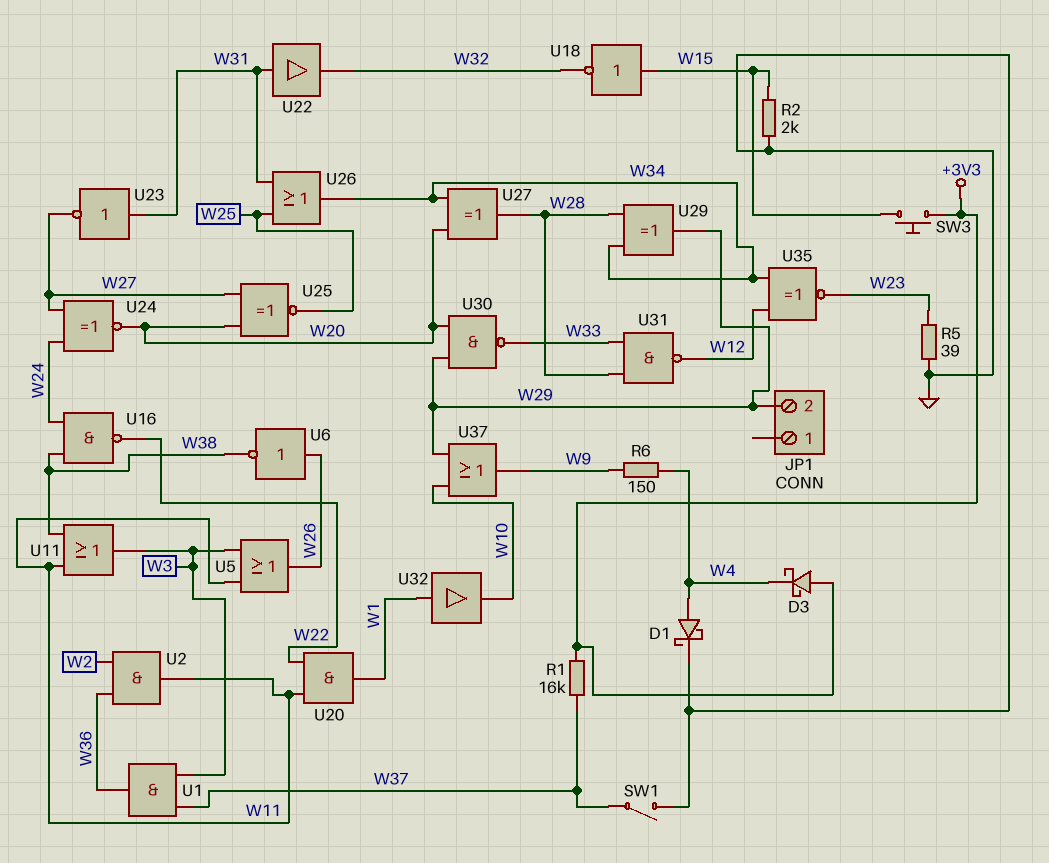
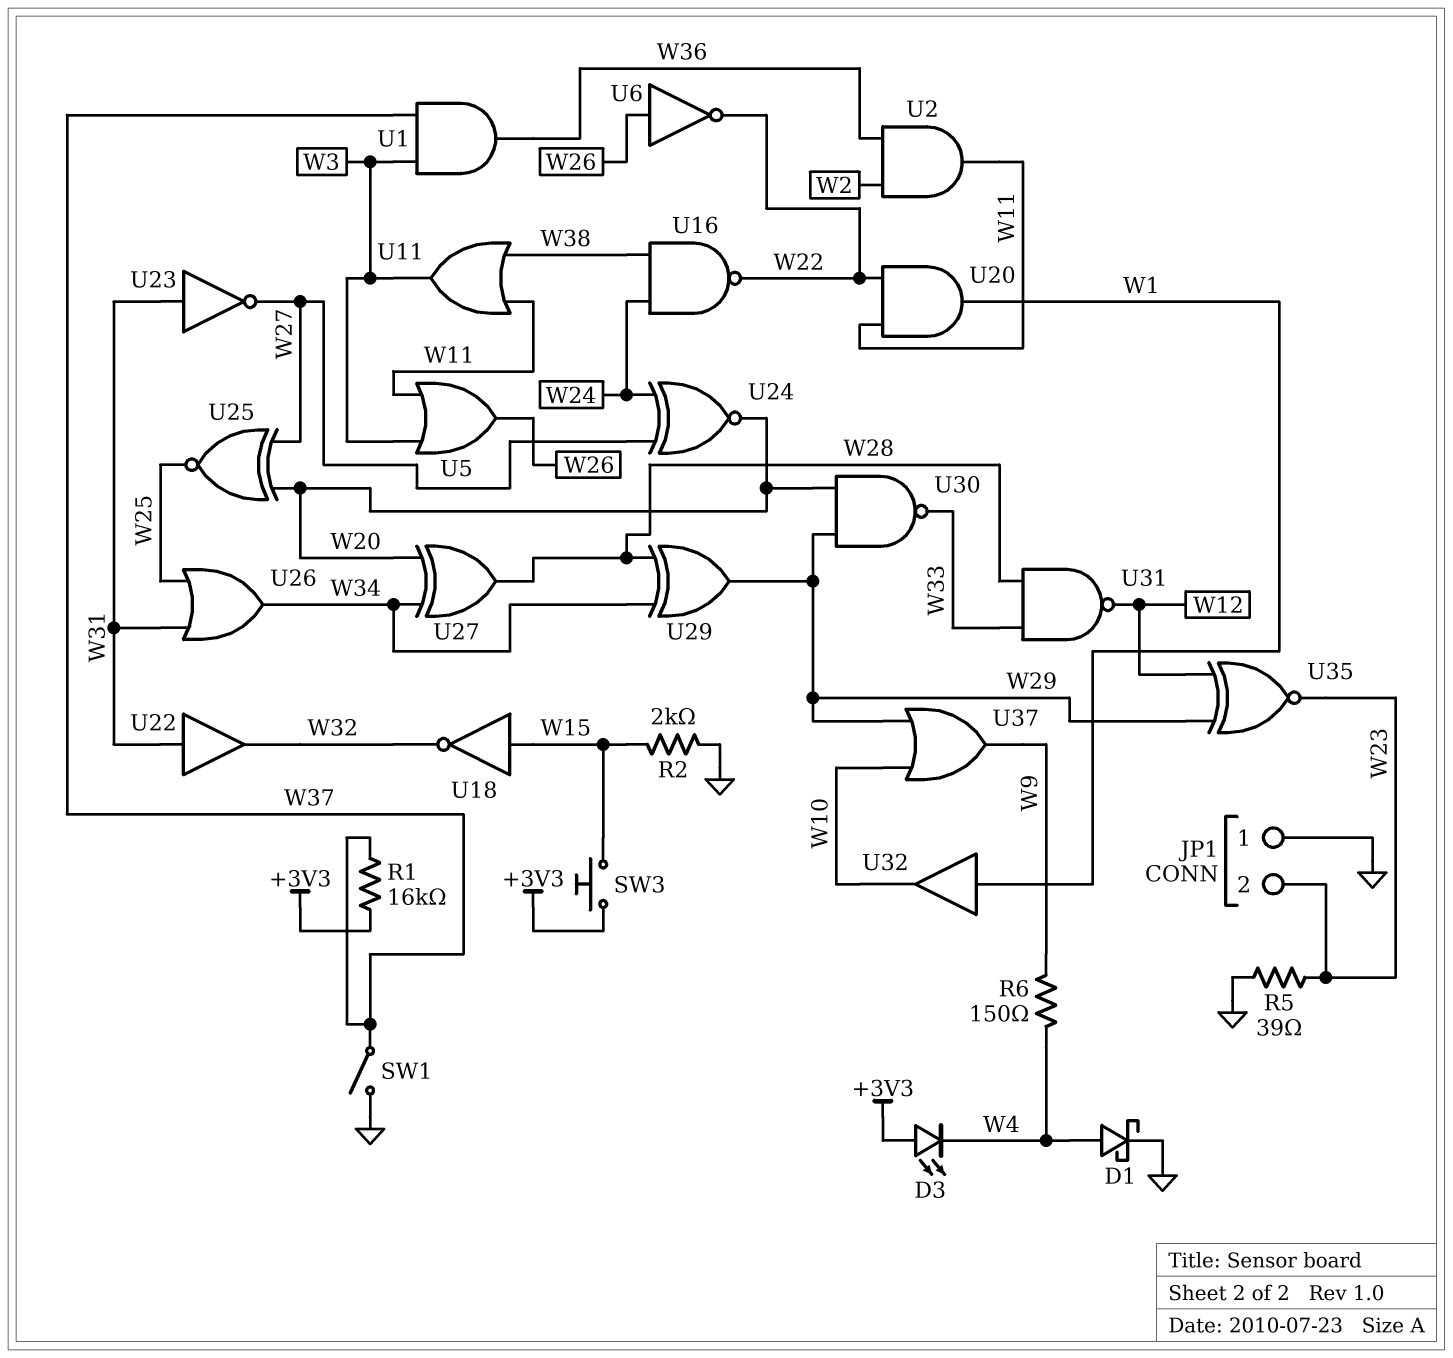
D3: schottky (A +3V3, K W4) -> LED (A +3V3, K W4)
JP1 pin 1: none -> GND
JP1 pin 2: W29 -> W23
U6: NOT (in W26, out W38) -> NOT (in W26, out W22)
U35: XNOR (in W12, in W34, out W23) -> XNOR (in W12, in W29, out W23)

